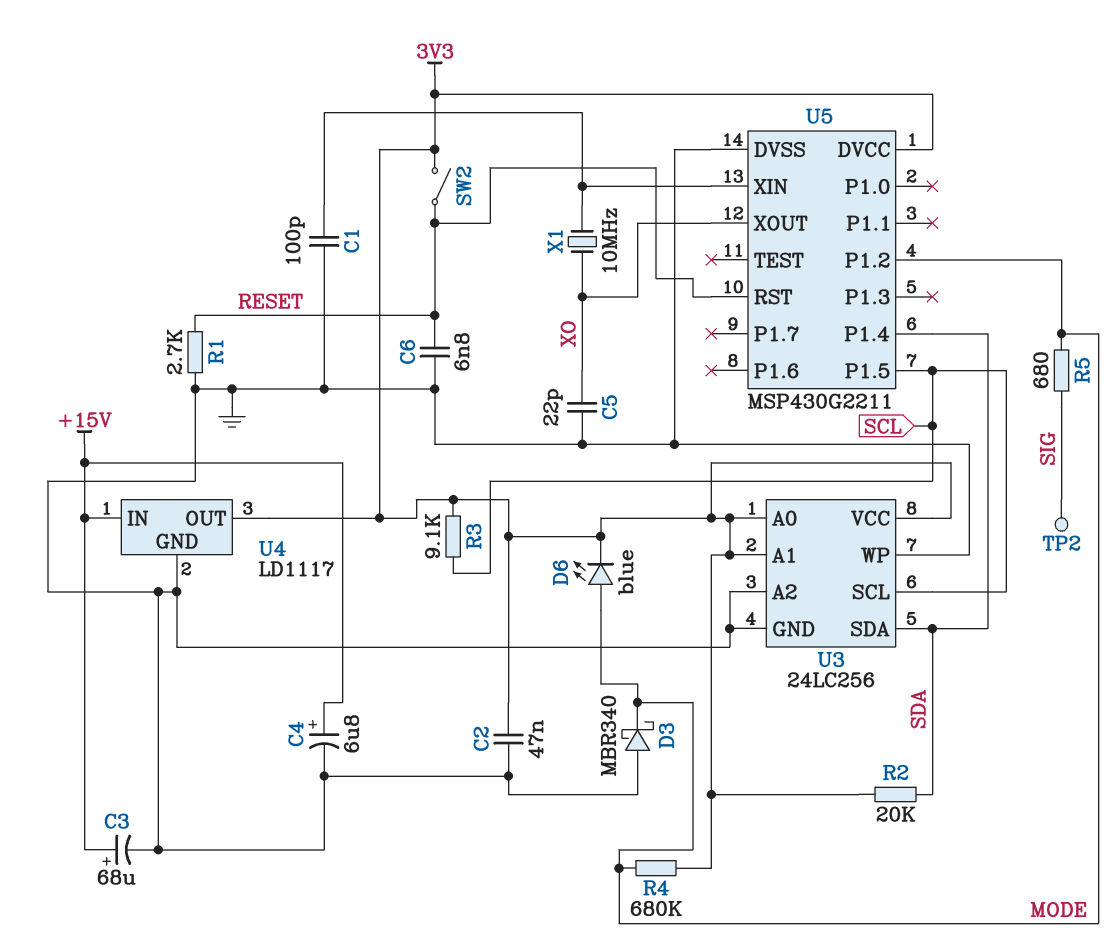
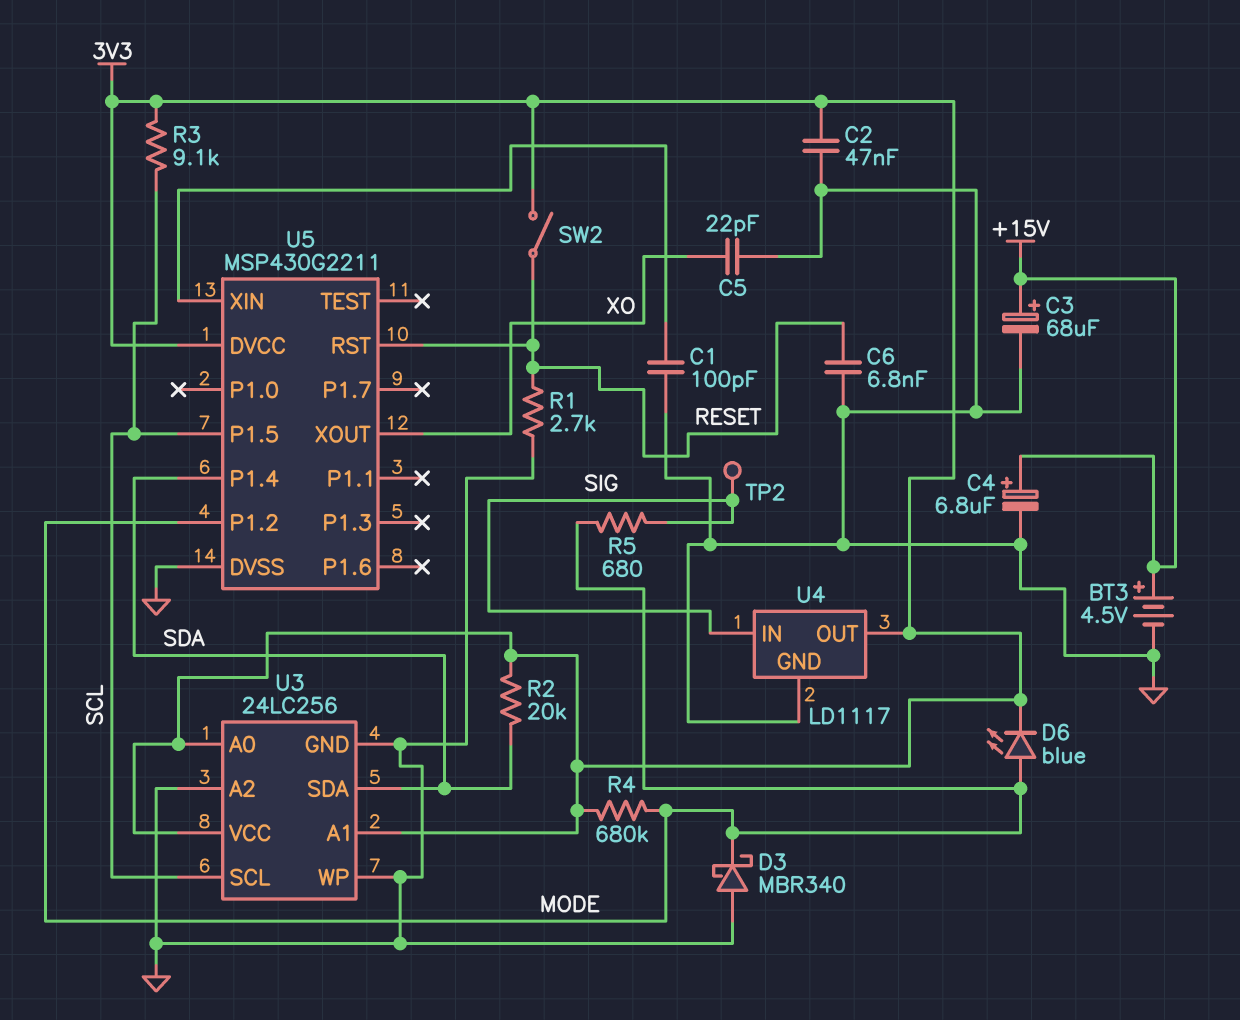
BT3: none -> 4.5V (plus +15V, minus GND)
U4 pin IN: +15V -> SIG
X1: 10MHz (U5/XIN, XO) -> none

